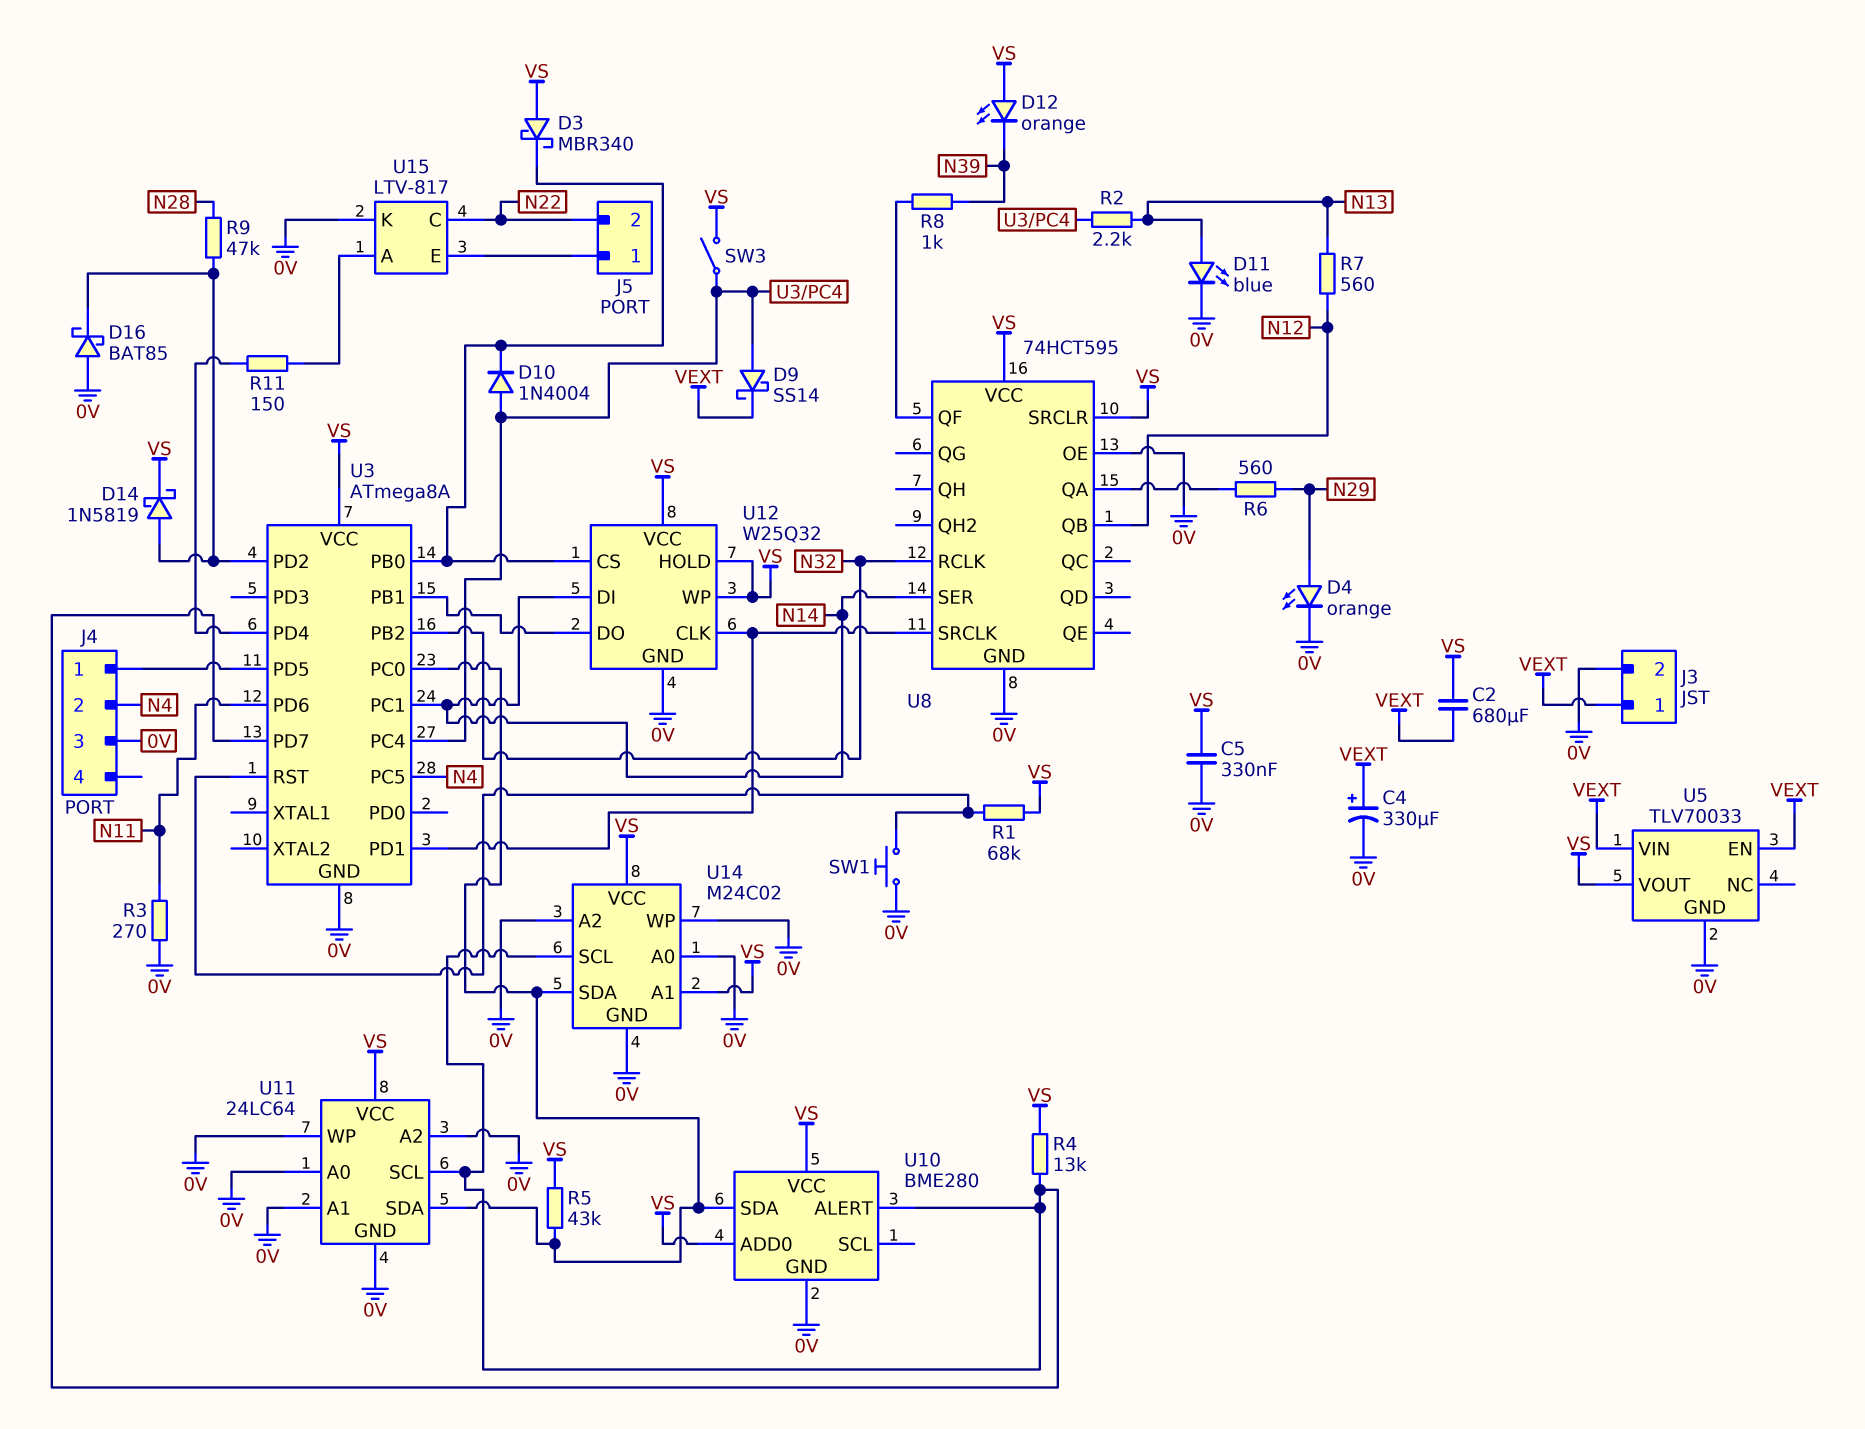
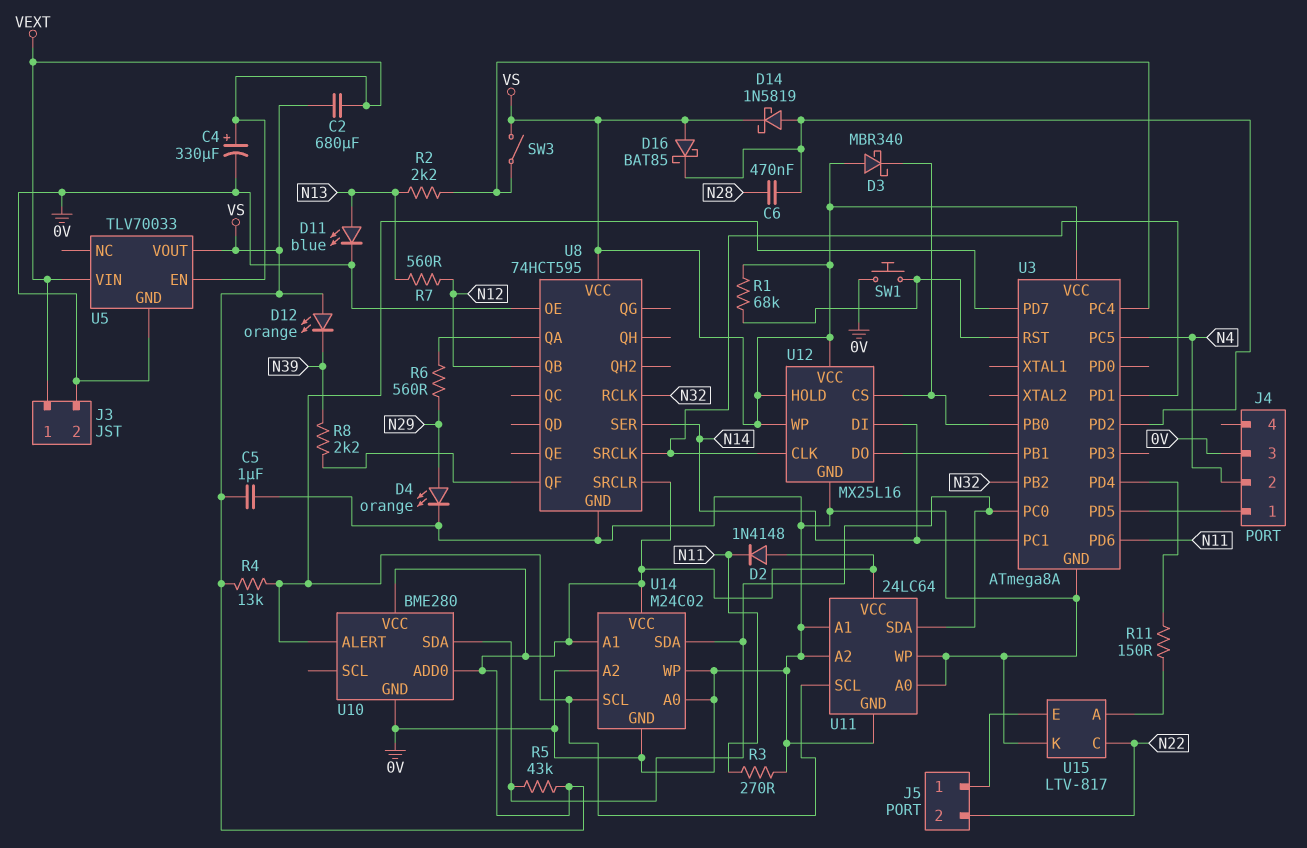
C5: 330nF (0V, VS) -> 1uF (0V, VS)
C6: none -> 470nF (N28, U3/PD2)
D2: none -> diode 1N4148 (A VS, K N11)
D9: schottky SS14 (A U3/PC4, K VEXT) -> none
D10: diode 1N4004 (A U3/PC4, K U3/PB0) -> none
D16: schottky BAT85 (A 0V, K U3/PD2) -> schottky BAT85 (A VS, K U3/PD2)
R8: 1k (N39, U8/QF) -> 2.2k (N39, U8/QF)
R9: 47k (N28, U3/PD2) -> none
U12: W25Q32 -> MX25L16

